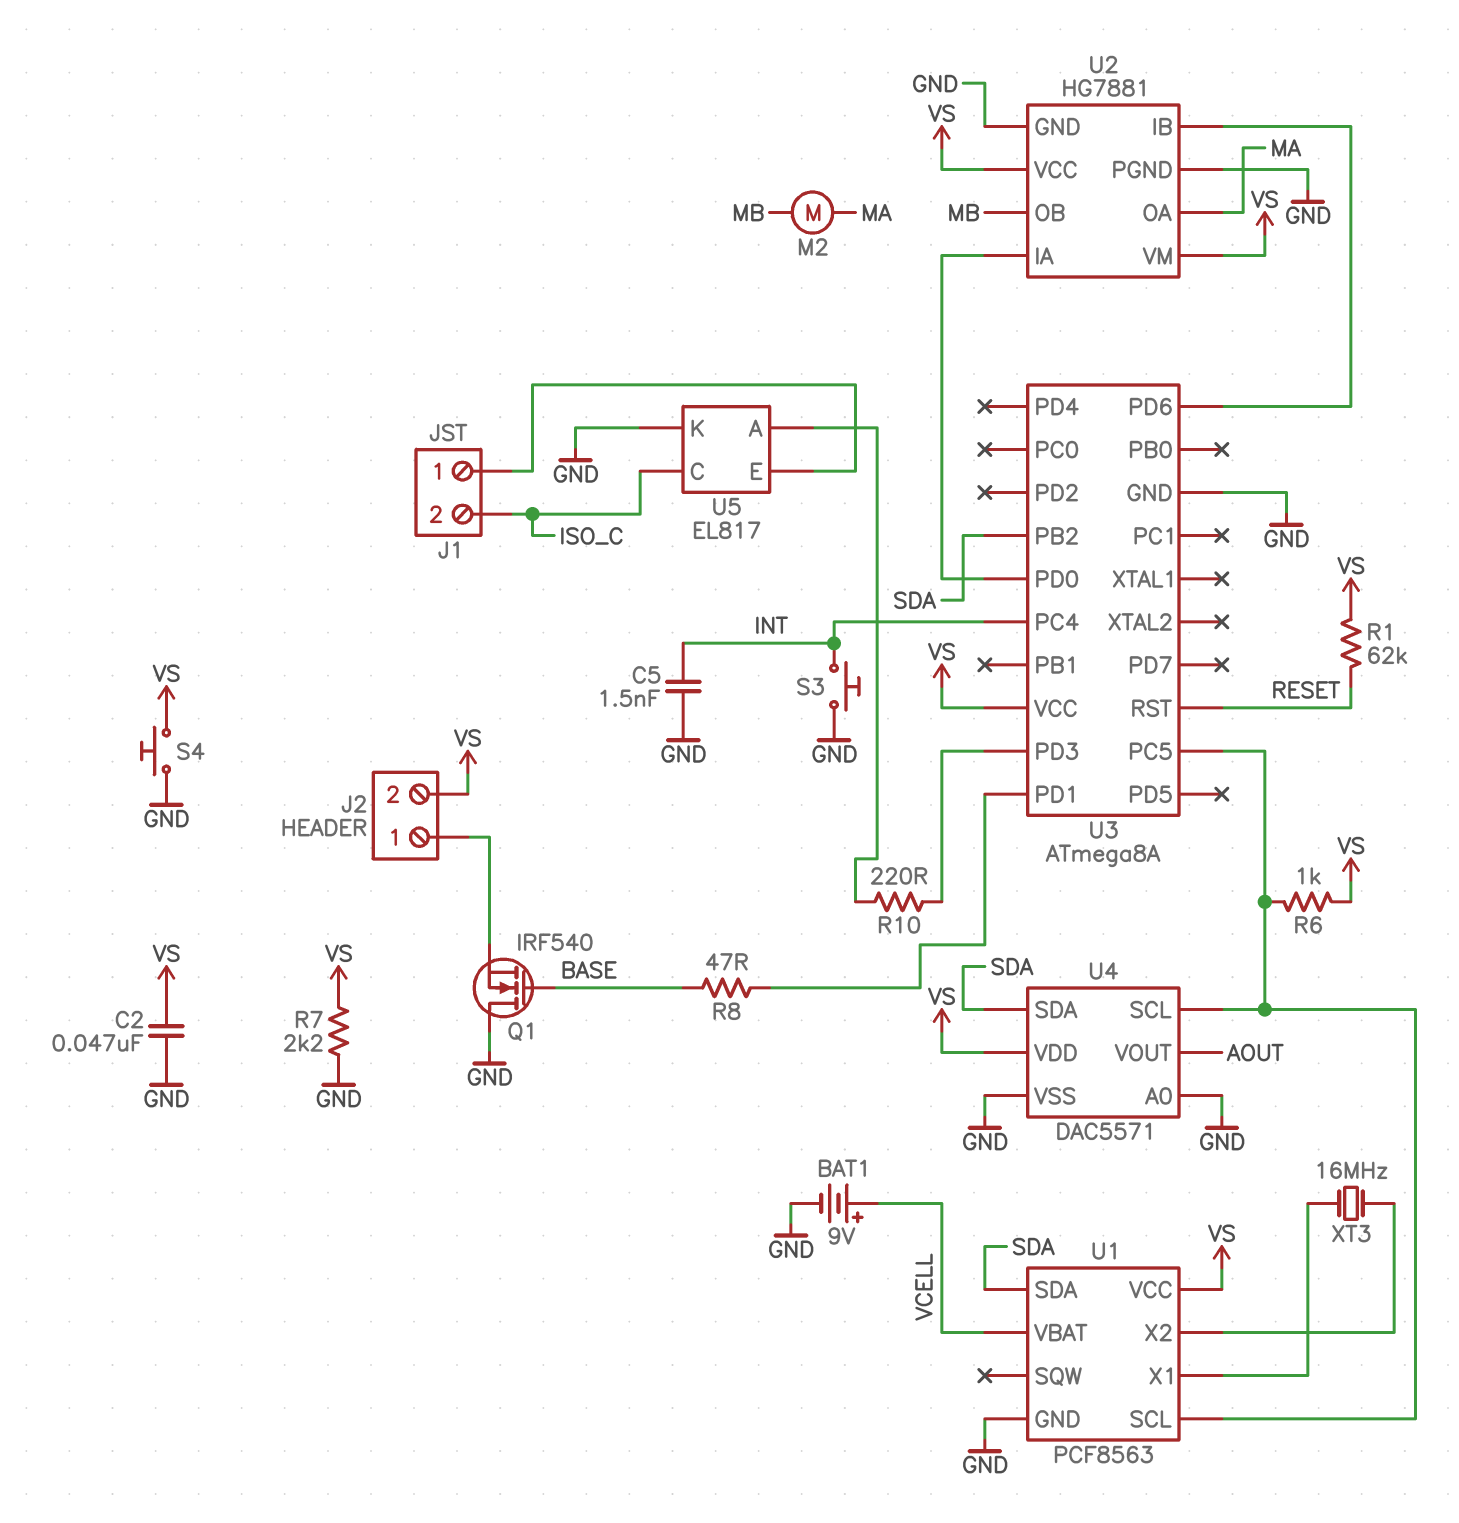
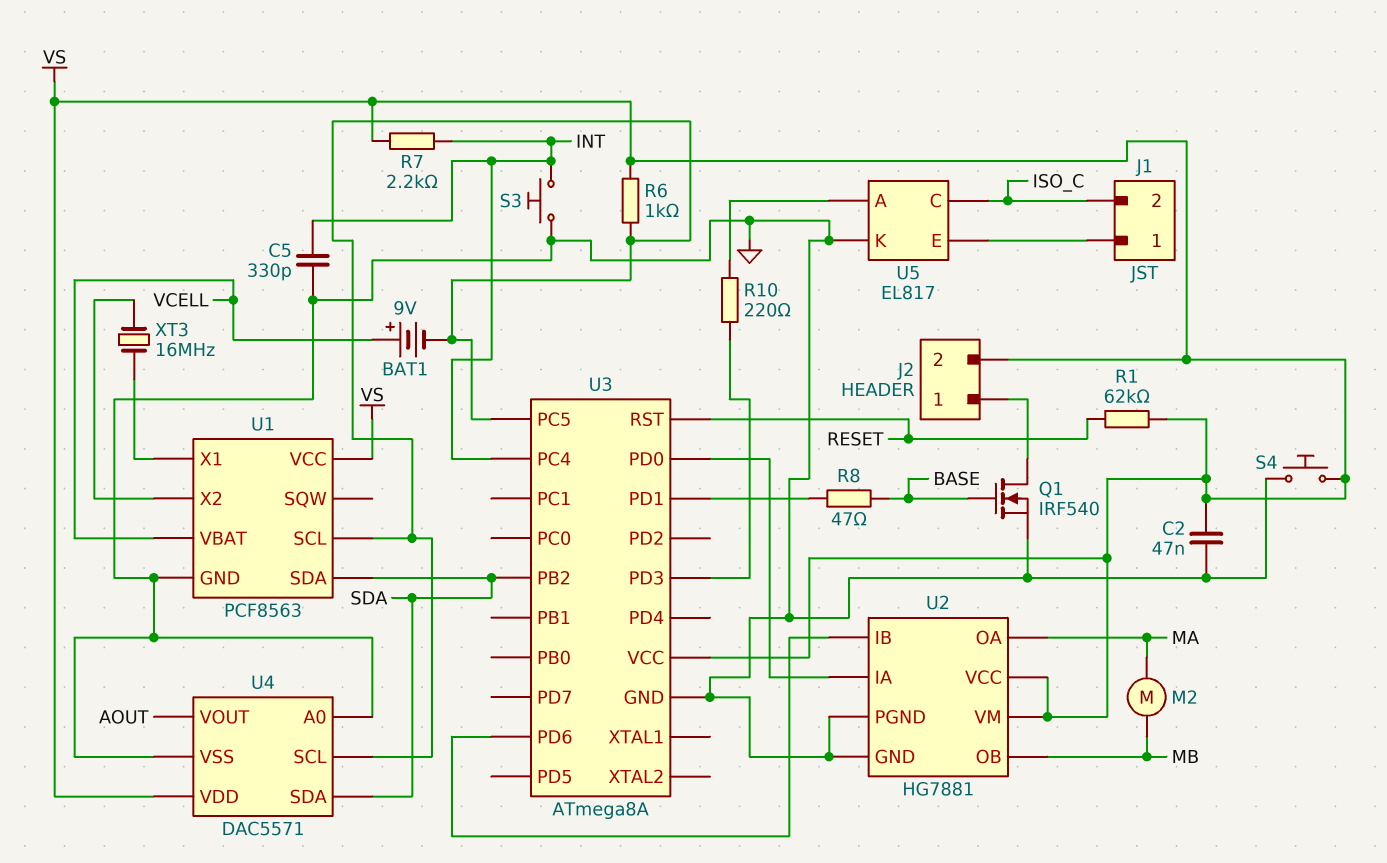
BAT1: 9V (plus VCELL, minus GND) -> 9V (plus VCELL, minus U1/SCL)
C5: 1.5nF (GND, INT) -> 330pF (GND, INT)
Q1: NMOS IRF540 (G BASE, D GND, S J2/1) -> NMOS IRF540 (G BASE, D J2/1, S GND)
R7: 2.2k (GND, VS) -> 2.2k (INT, VS)

